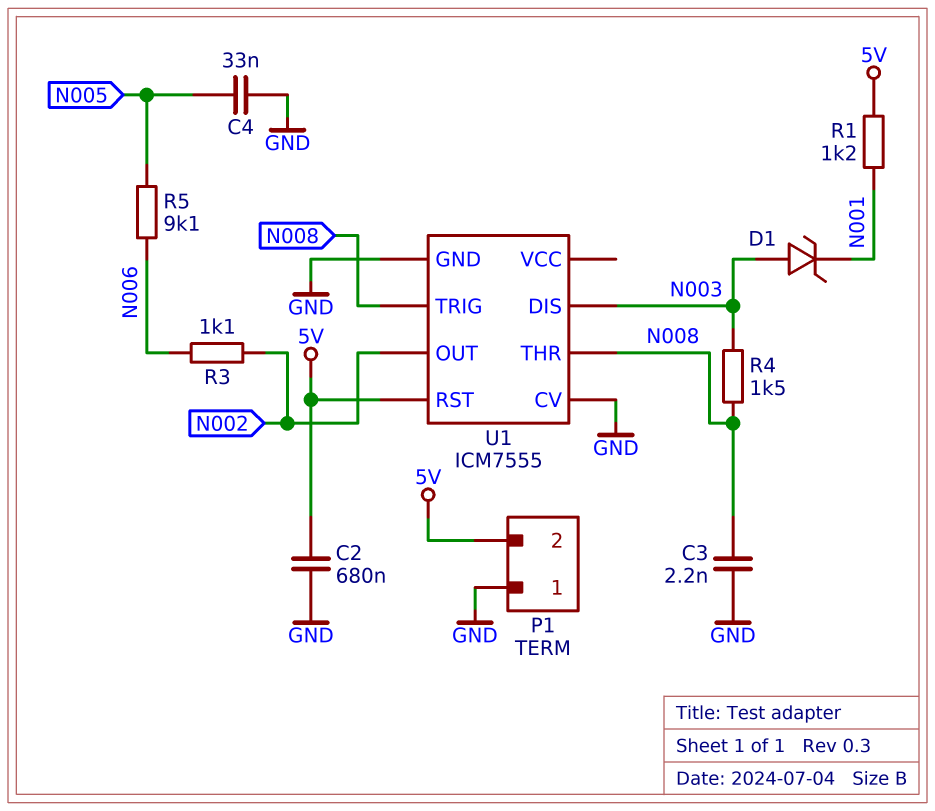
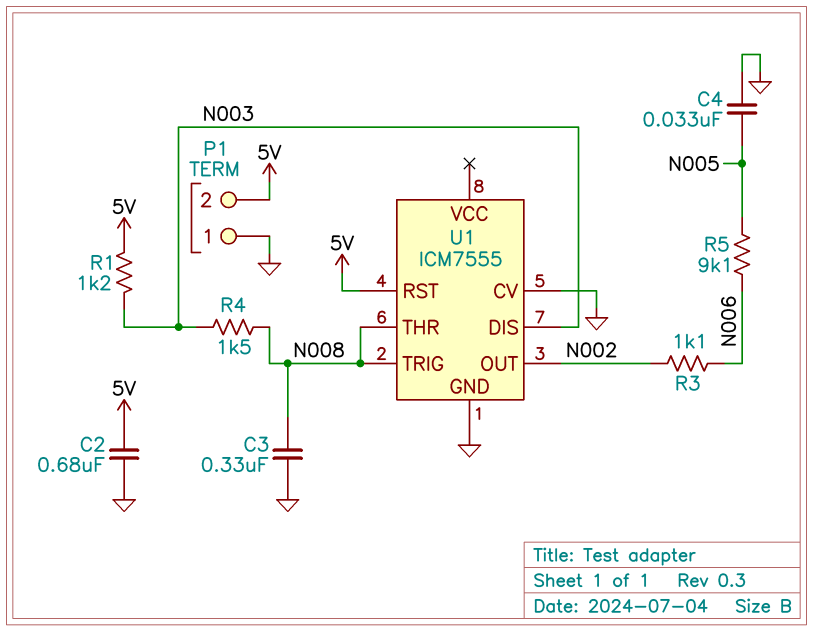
C3: 2.2nF (GND, N008) -> 330nF (GND, N008)
D1: zener (A N003, K N001) -> none
R1: 1.2k (5V, N001) -> 1.2k (5V, N003)

